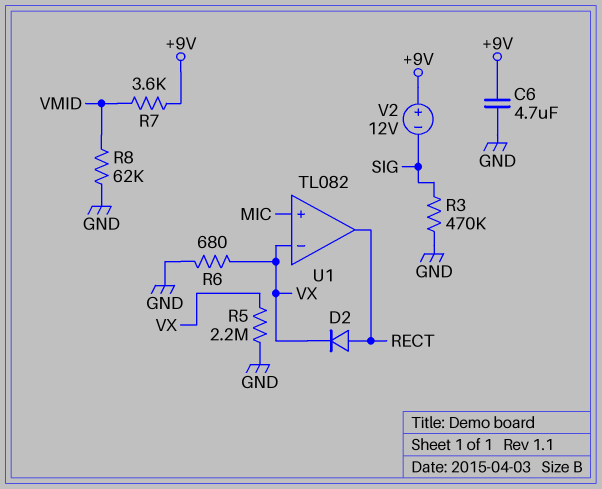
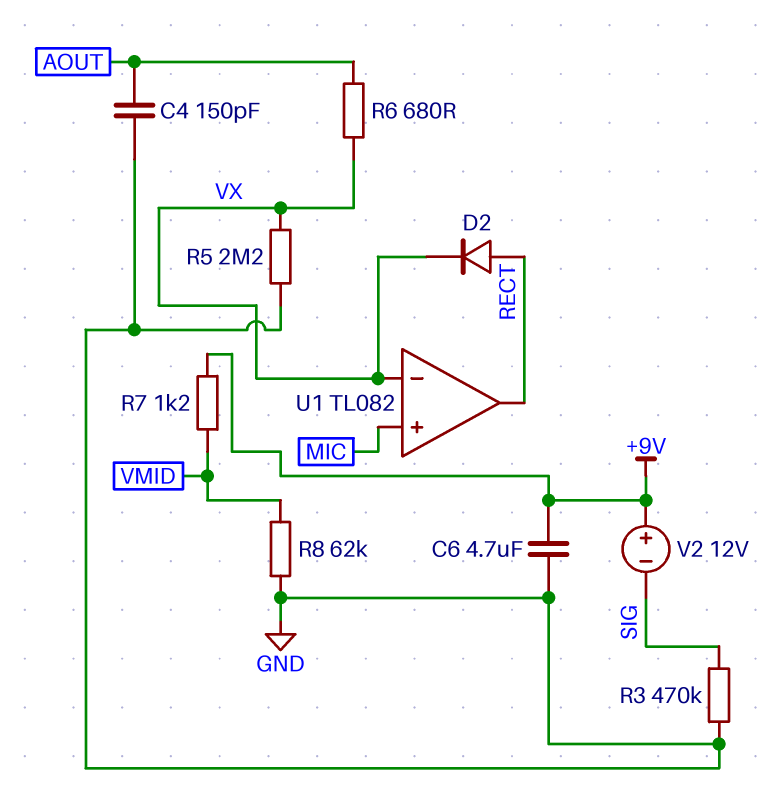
C4: none -> 150pF (AOUT, GND)
R6: 680 (GND, VX) -> 680 (AOUT, VX)
R7: 3.6k (+9V, VMID) -> 1.2k (+9V, VMID)

